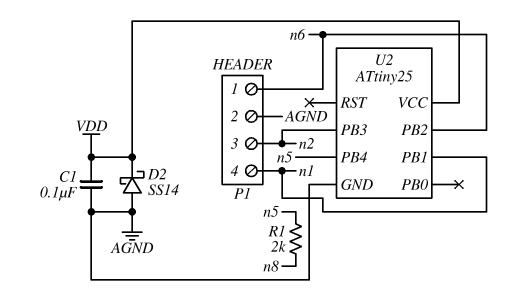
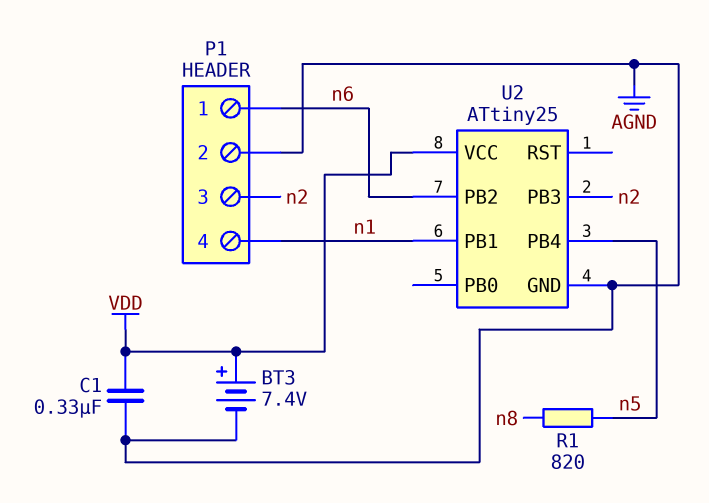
BT3: none -> 7.4V (plus VDD, minus AGND)
C1: 100nF (AGND, VDD) -> 330nF (AGND, VDD)
D2: schottky SS14 (A AGND, K VDD) -> none
R1: 2k (n5, n8) -> 820 (n5, n8)

